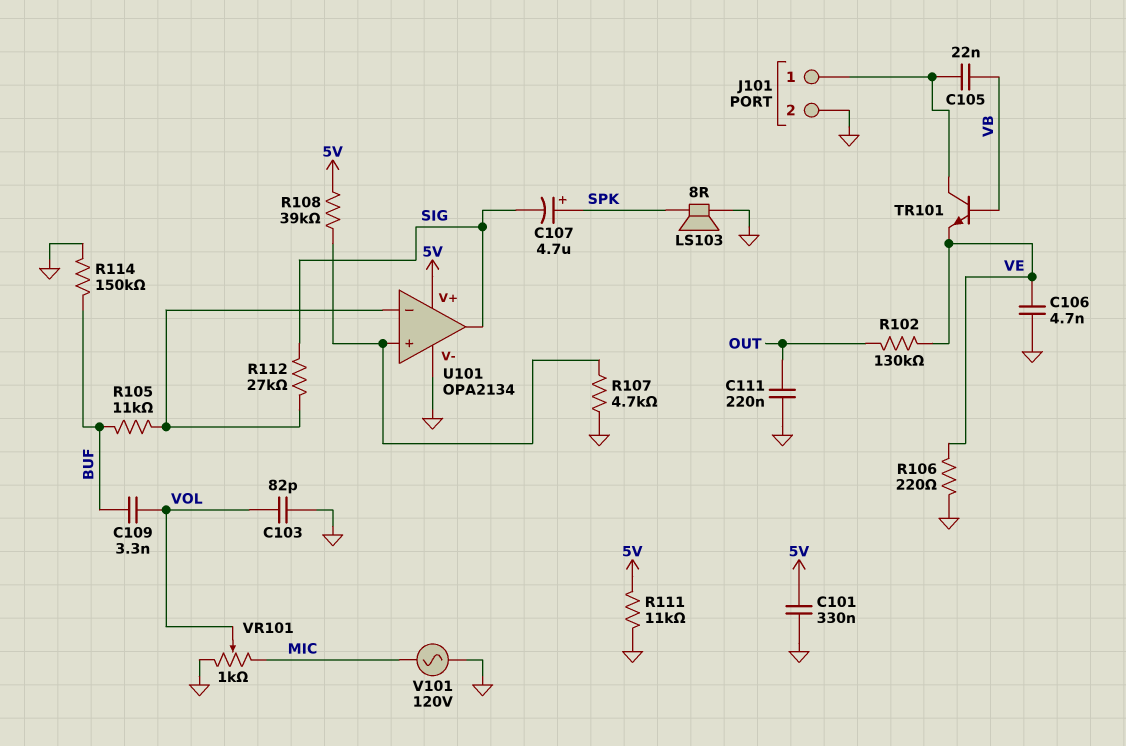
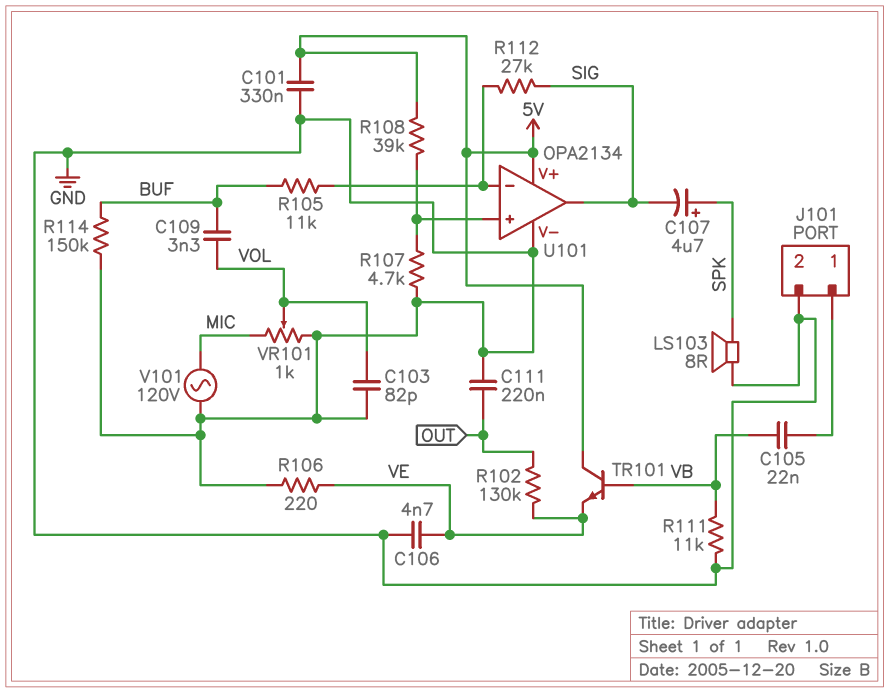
R111: 11k (5V, GND) -> 11k (GND, VB)
TR101: NPN (B VB, C J101/1, E VE) -> NPN (B VB, C 5V, E VE)

